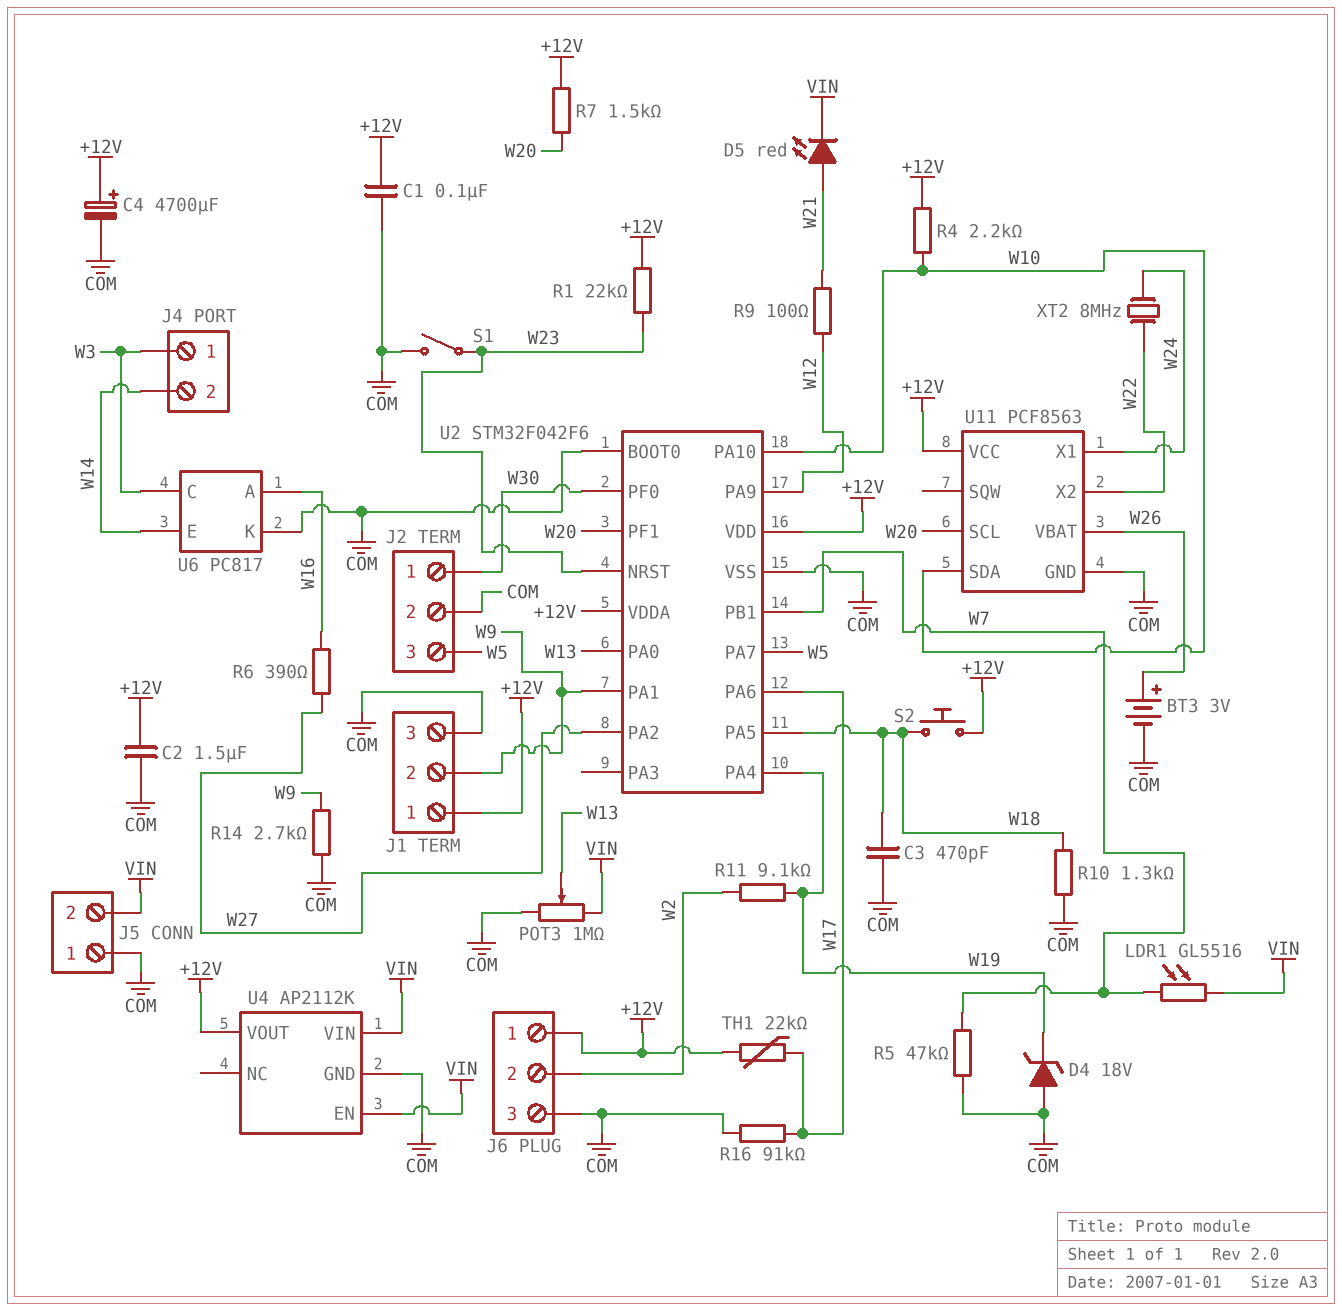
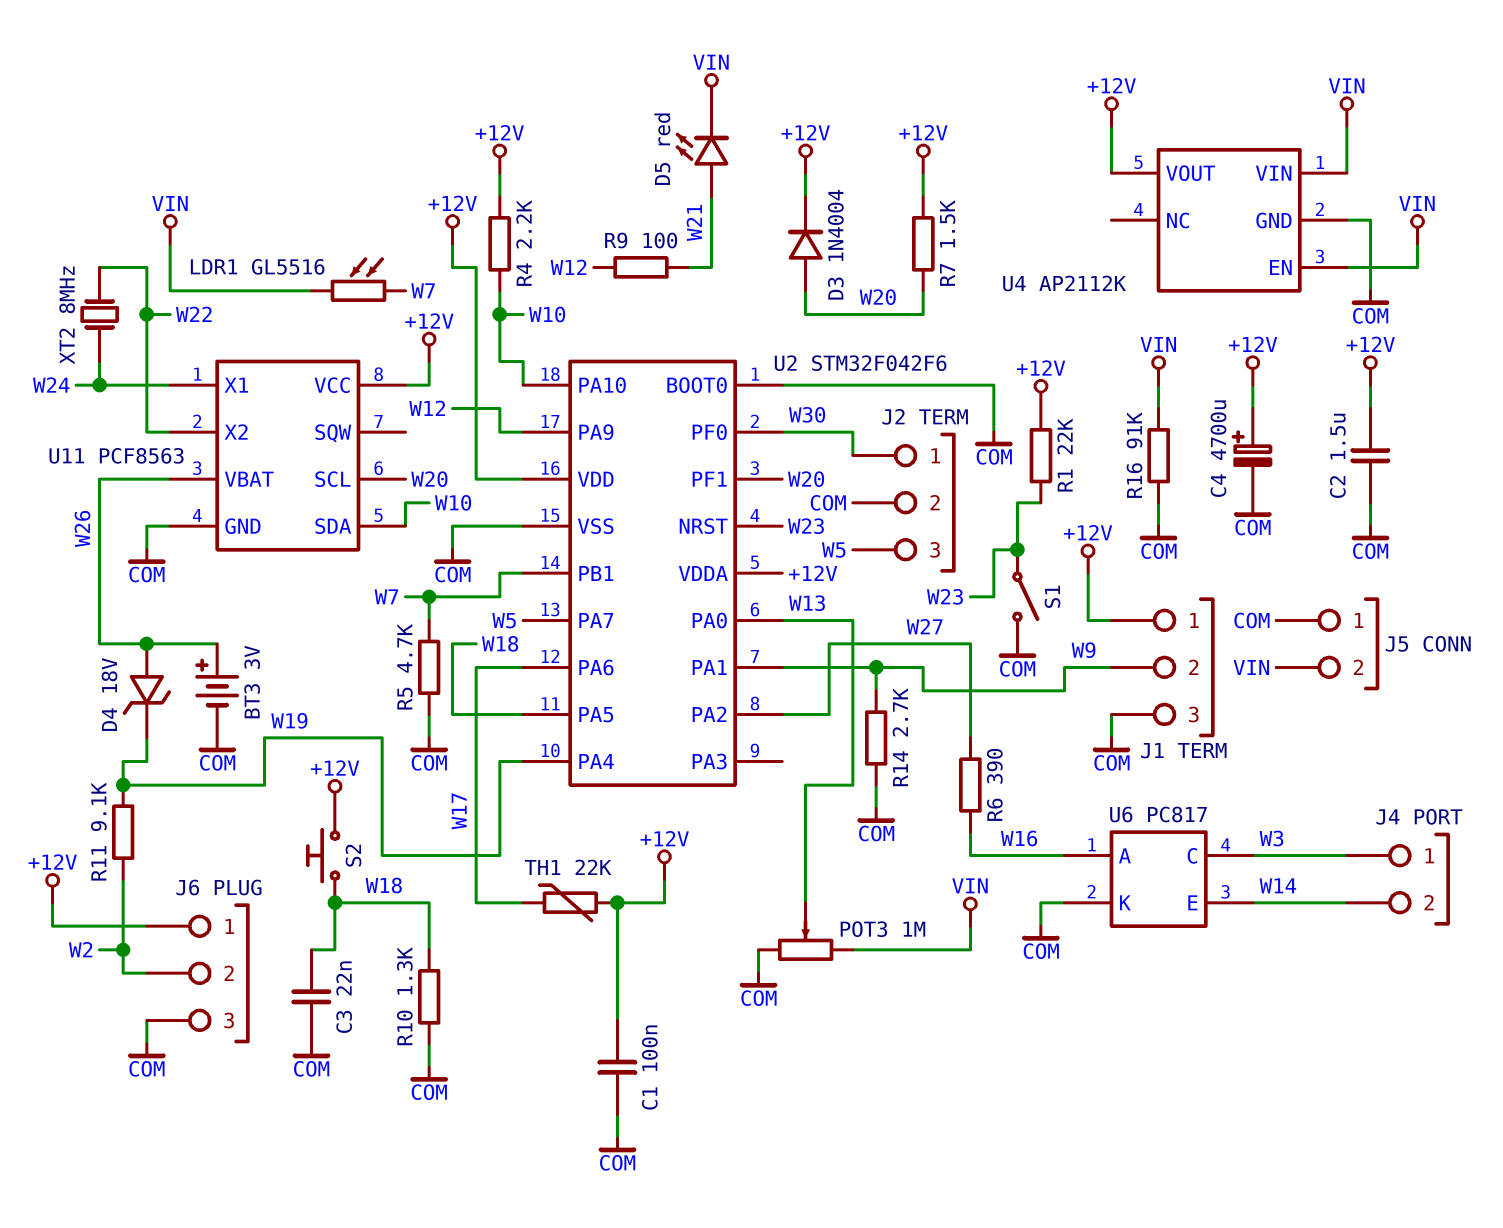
C3: 470pF (COM, W18) -> 22nF (COM, W18)
D3: none -> diode 1N4004 (A W20, K +12V)
D4: zener 18V (A COM, K W19) -> zener 18V (A W26, K W19)
R5: 47k (COM, W7) -> 4.7k (COM, W7)
R16: 91k (COM, W17) -> 91k (COM, VIN)

